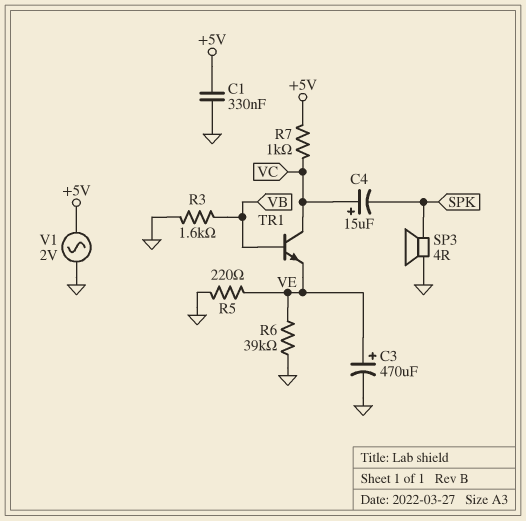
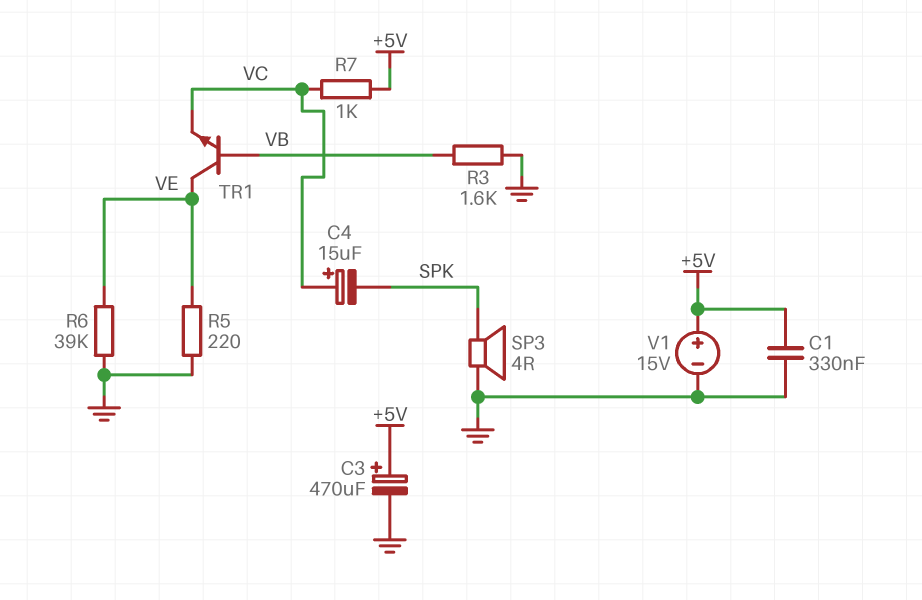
C3: 470uF (plus VE, minus GND) -> 470uF (plus +5V, minus GND)
TR1: NPN (B VB, C VC, E VE) -> NPN (B VB, C VE, E VC)
V1: AC 2V (+5V, GND) -> 15V (plus +5V, minus GND)

